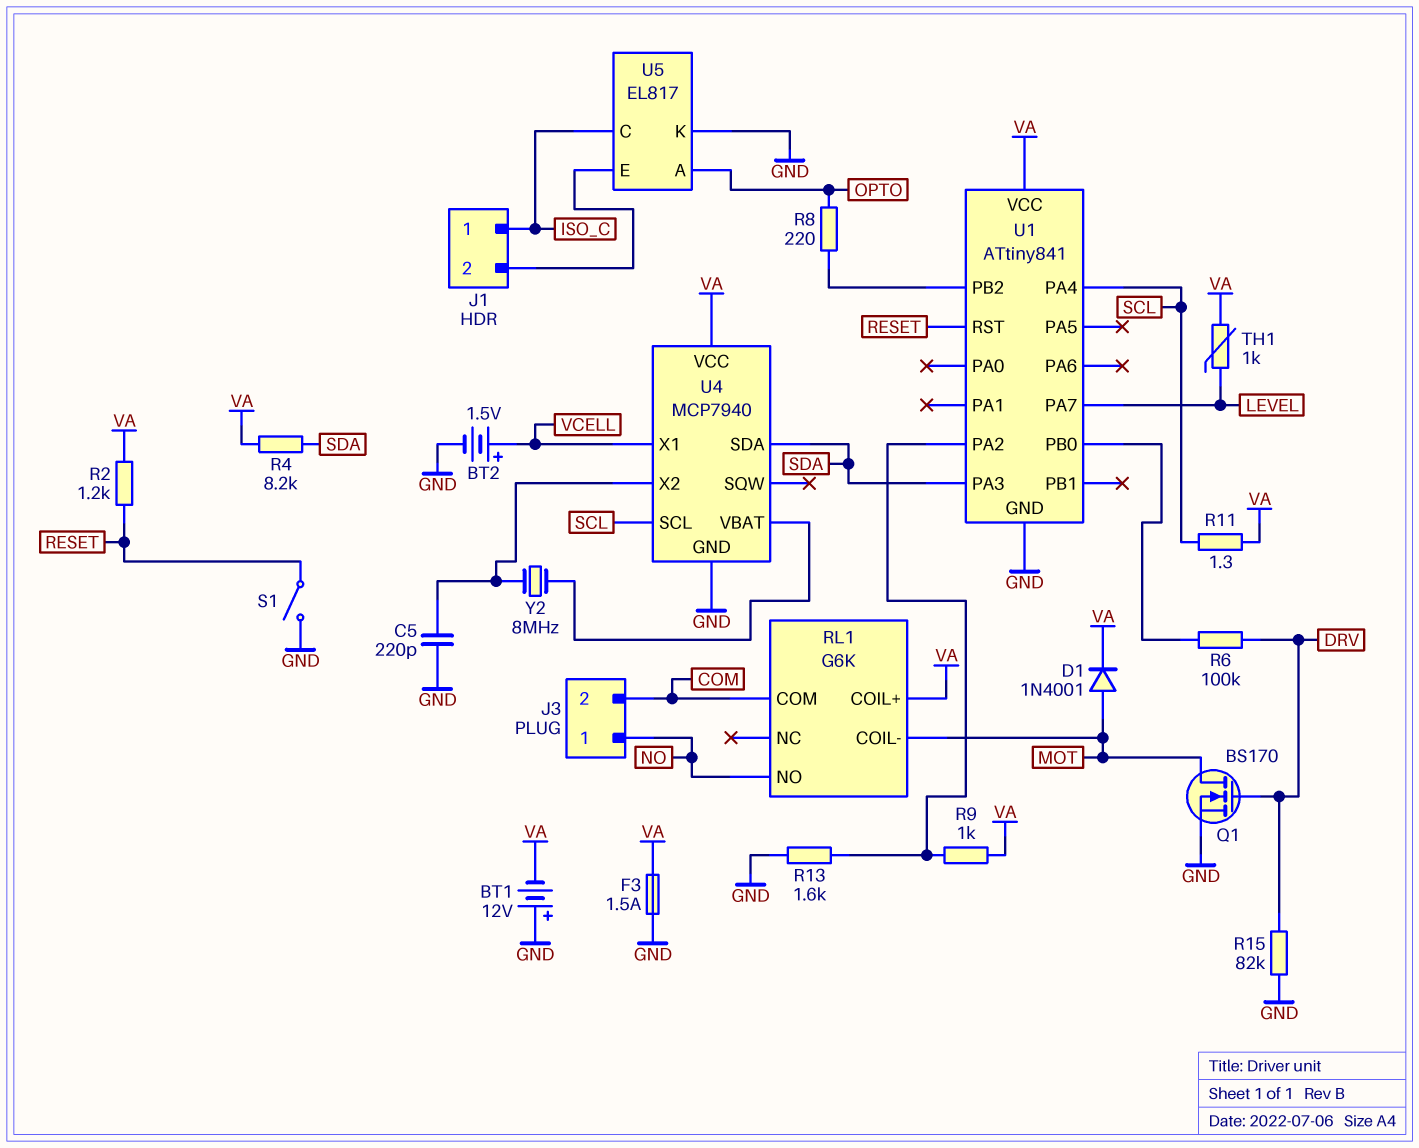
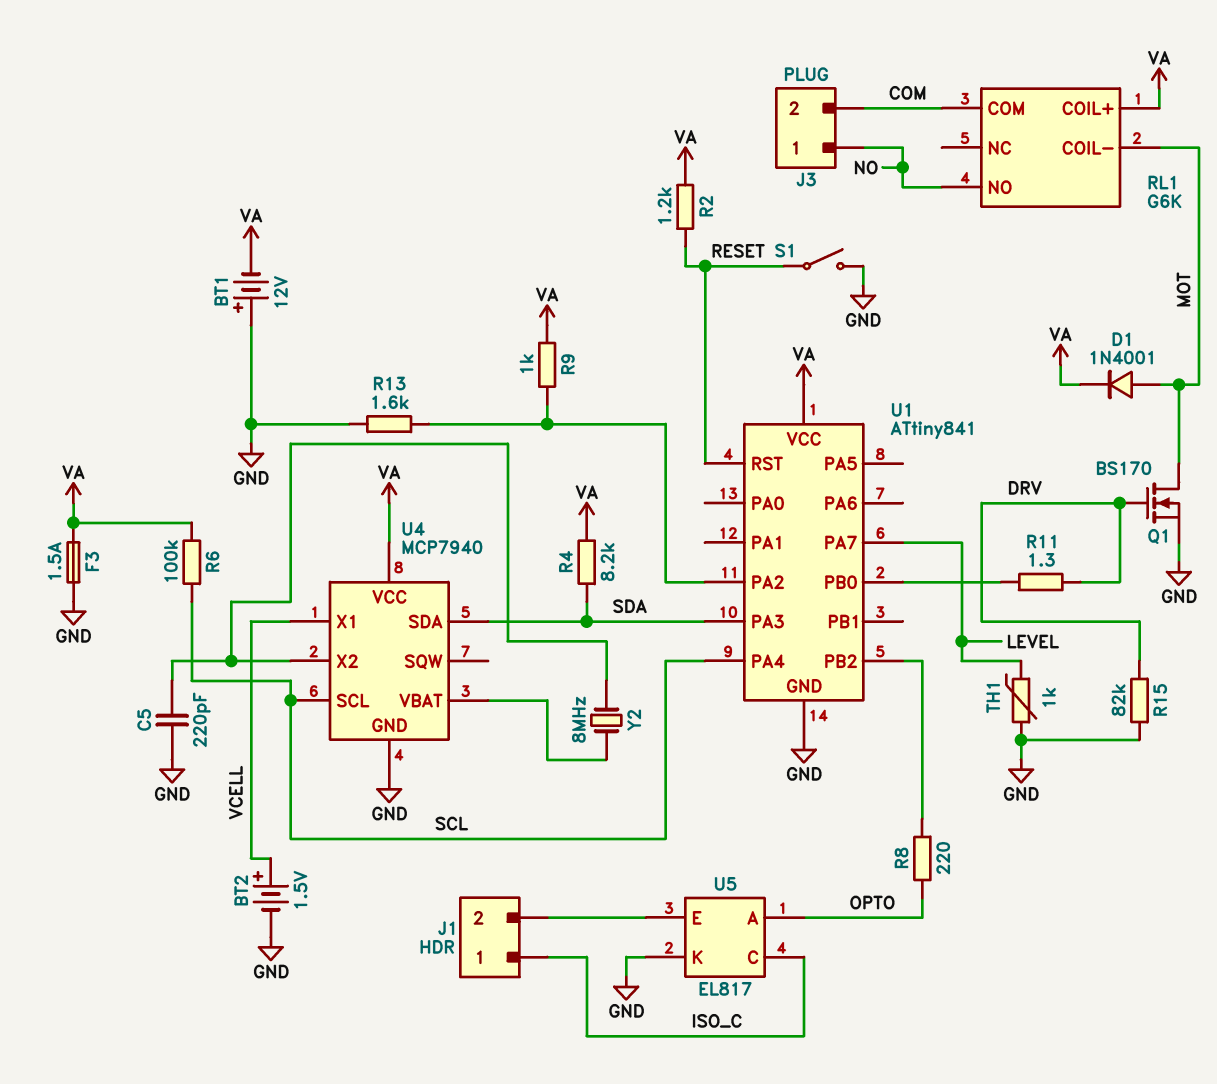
R6: 100k (DRV, U1/PB0) -> 100k (SCL, VA)
R11: 1.3 (SCL, VA) -> 1.3 (DRV, U1/PB0)
TH1: 1k (LEVEL, VA) -> 1k (GND, LEVEL)

